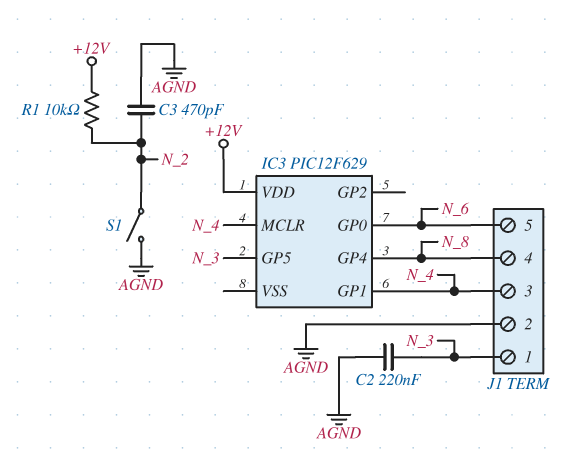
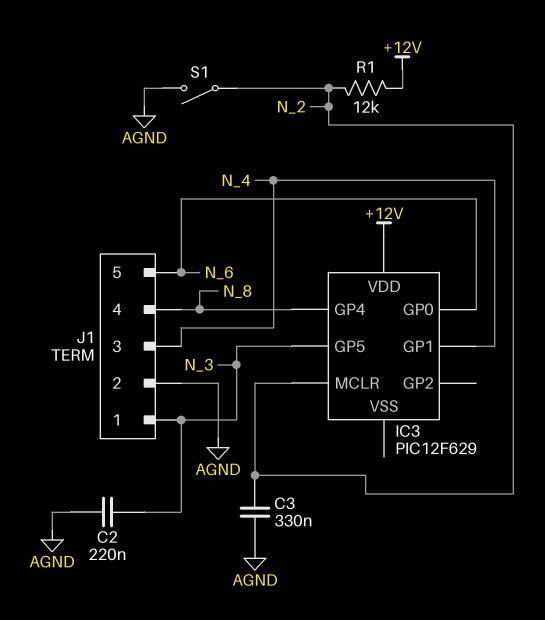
C3: 470pF (AGND, N_2) -> 330nF (AGND, N_2)
IC3 pin MCLR: N_4 -> N_2
R1: 10k (+12V, N_2) -> 12k (+12V, N_2)

